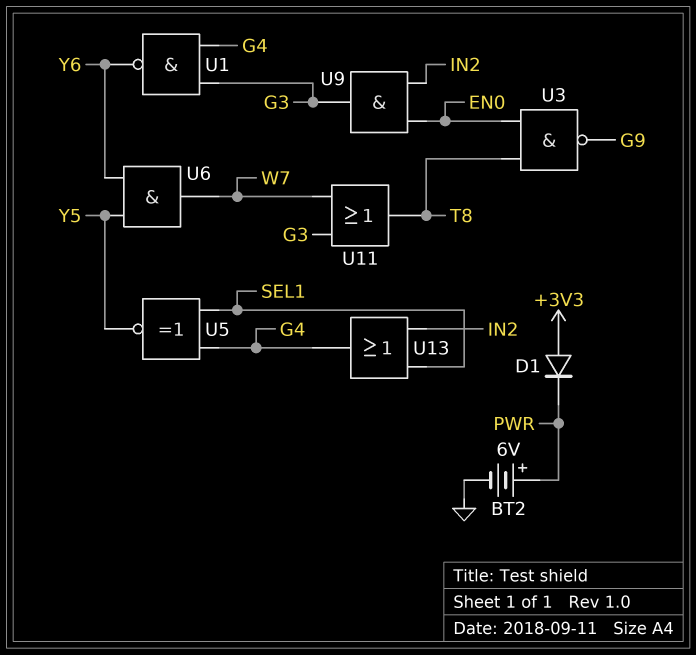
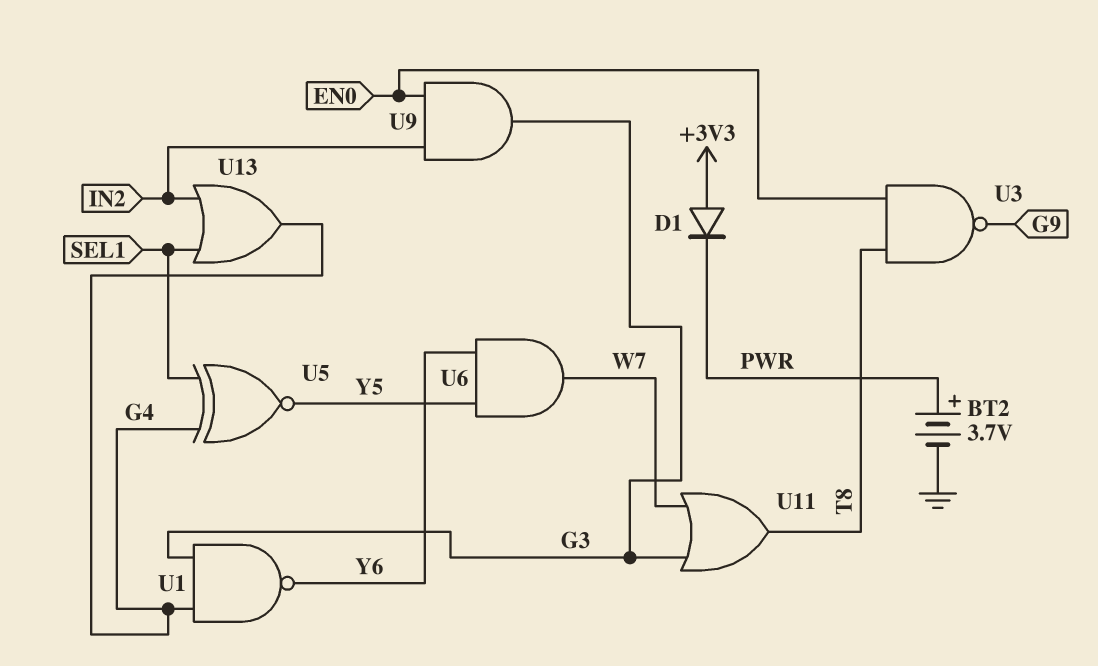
BT2: 6V (plus PWR, minus GND) -> 3.7V (plus PWR, minus GND)

